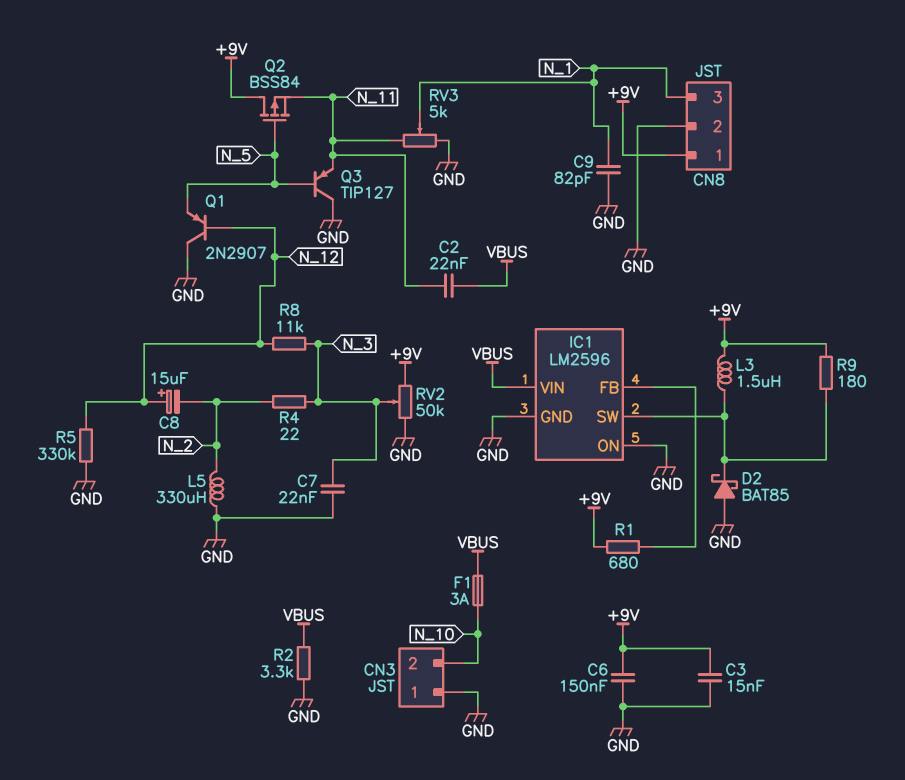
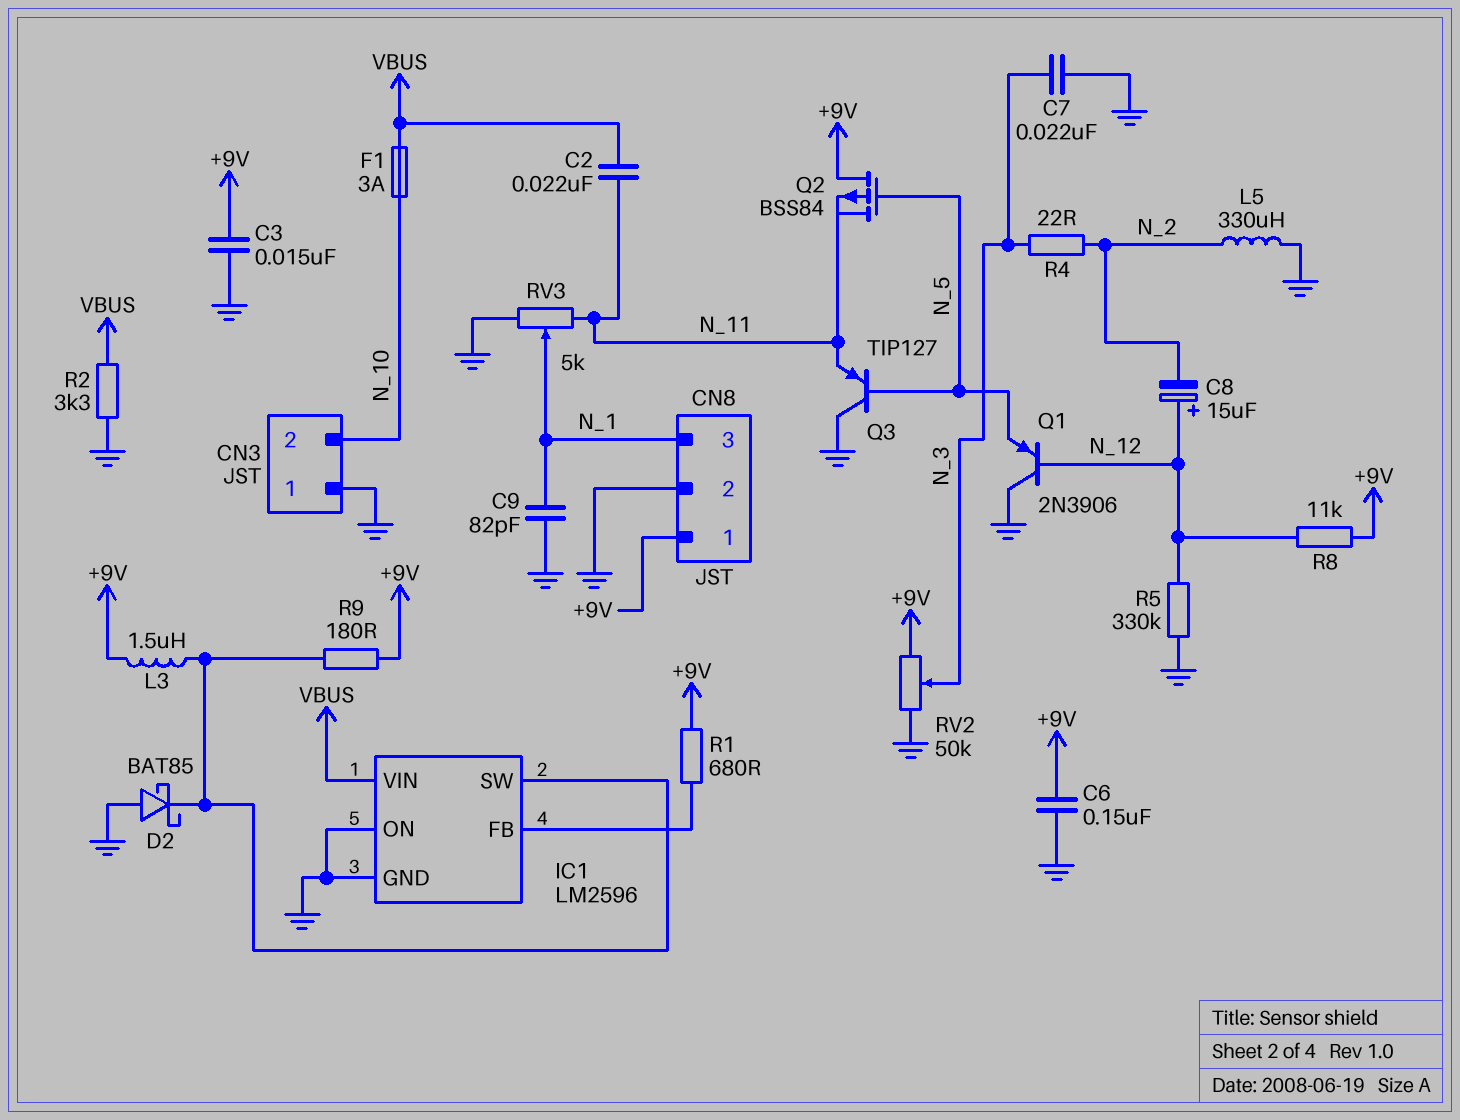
Q1: PNP 2N2907 (B N_12, C GND, E N_5) -> PNP 2N3906 (B N_12, C GND, E N_5)
R8: 11k (N_3, N_12) -> 11k (+9V, N_12)

